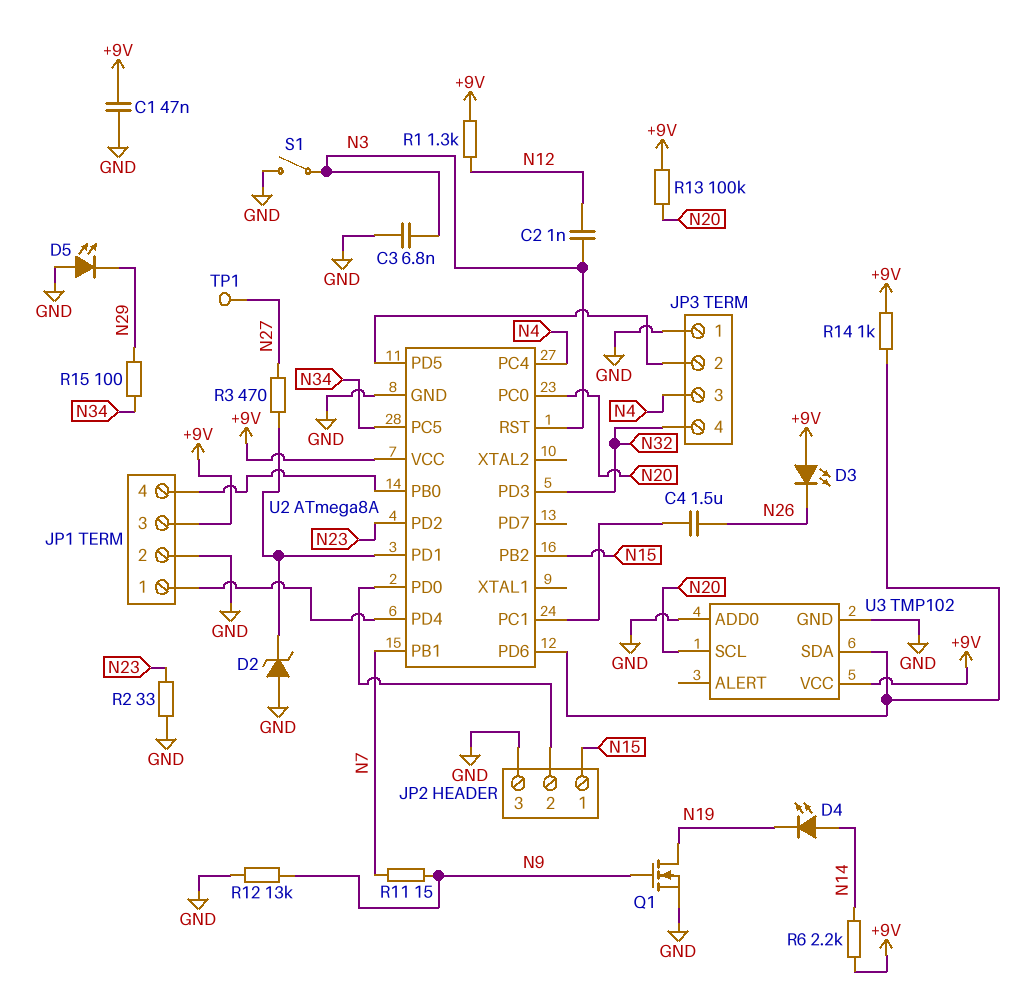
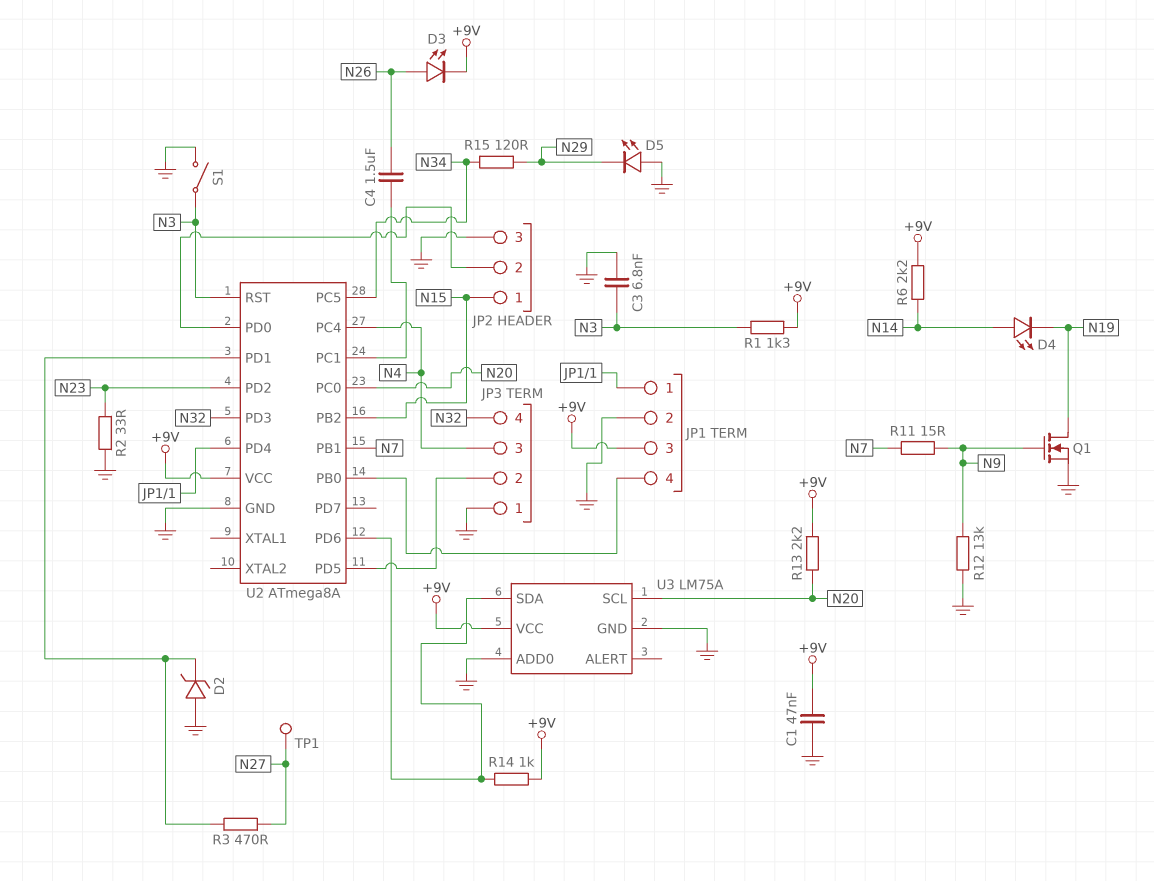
C2: 1nF (N3, N12) -> none
D3: LED (A +9V, K N26) -> LED (A N26, K +9V)
R1: 1.3k (+9V, N12) -> 1.3k (+9V, N3)
R13: 100k (+9V, N20) -> 2.2k (+9V, N20)
R15: 100 (N29, N34) -> 120 (N29, N34)
U3: TMP102 -> LM75A

